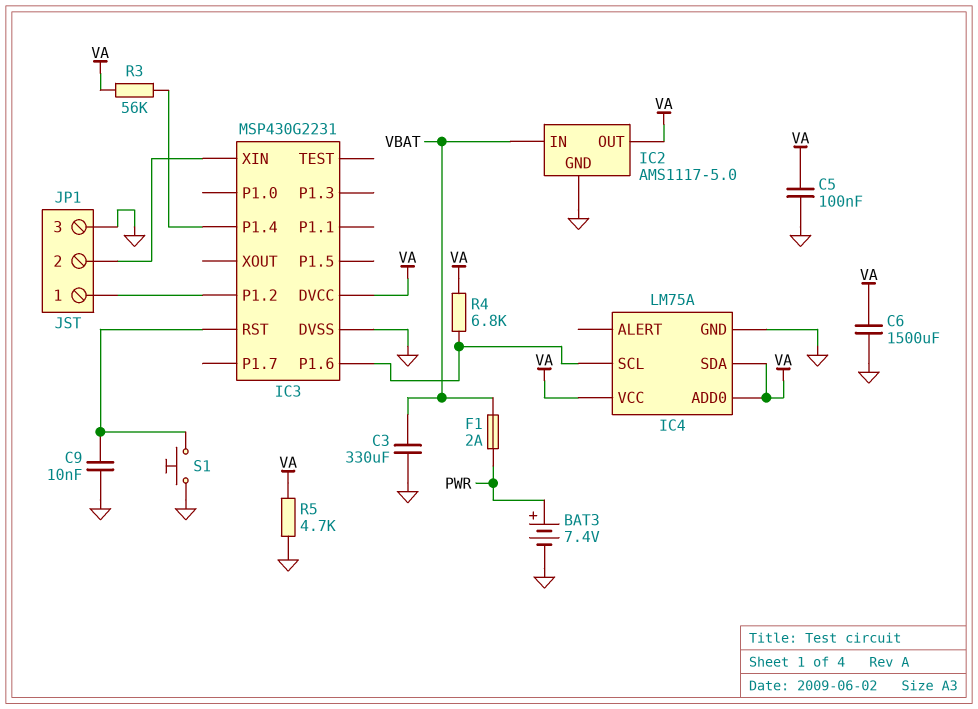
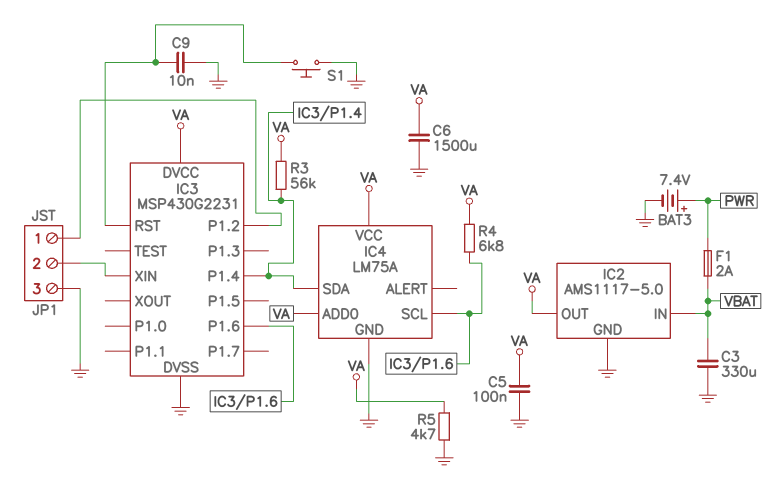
IC4 pin SDA: VA -> IC3/P1.4

